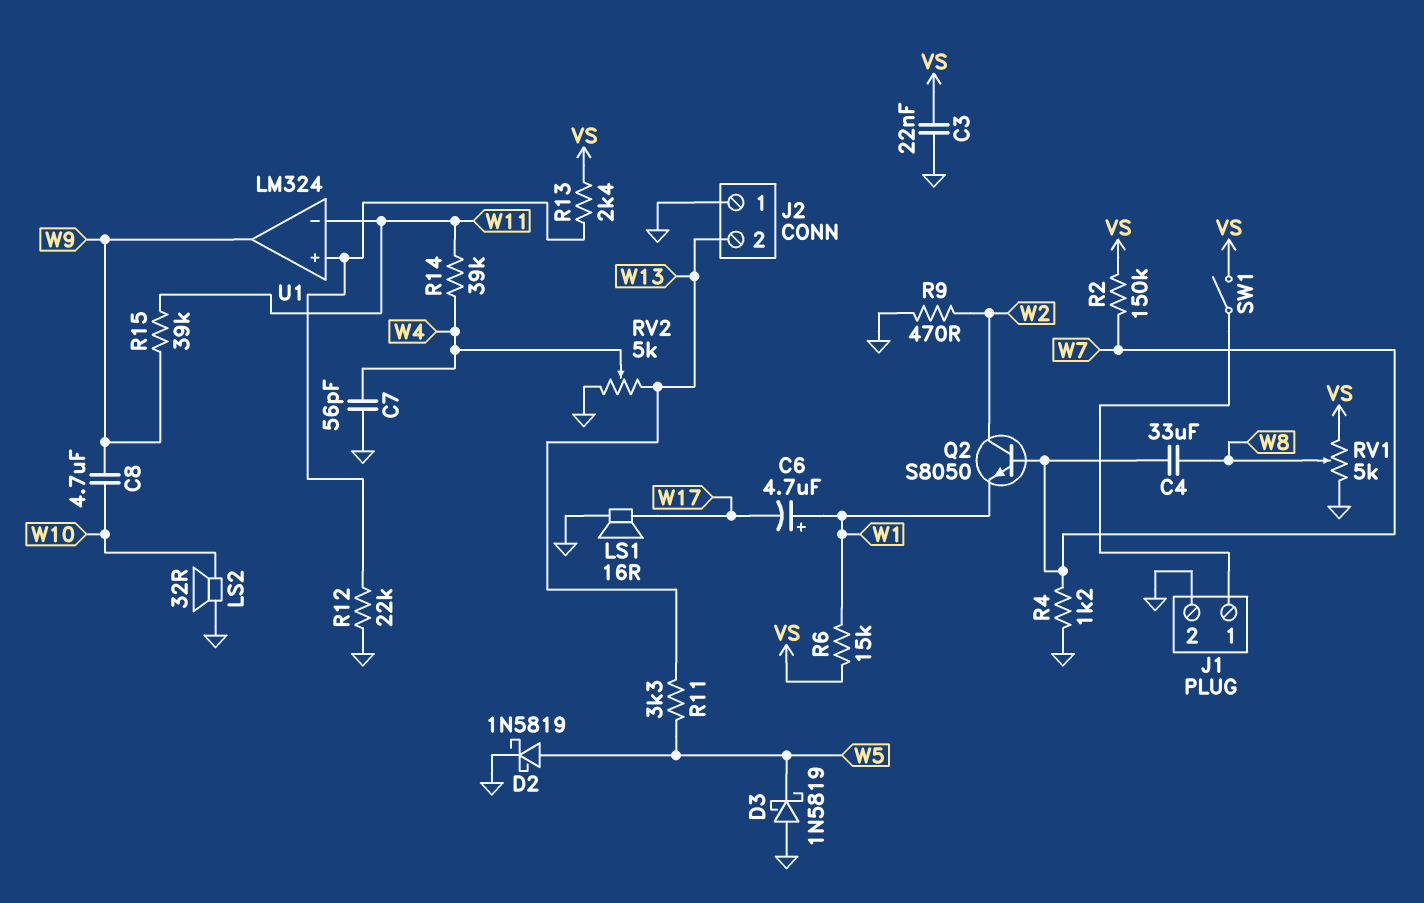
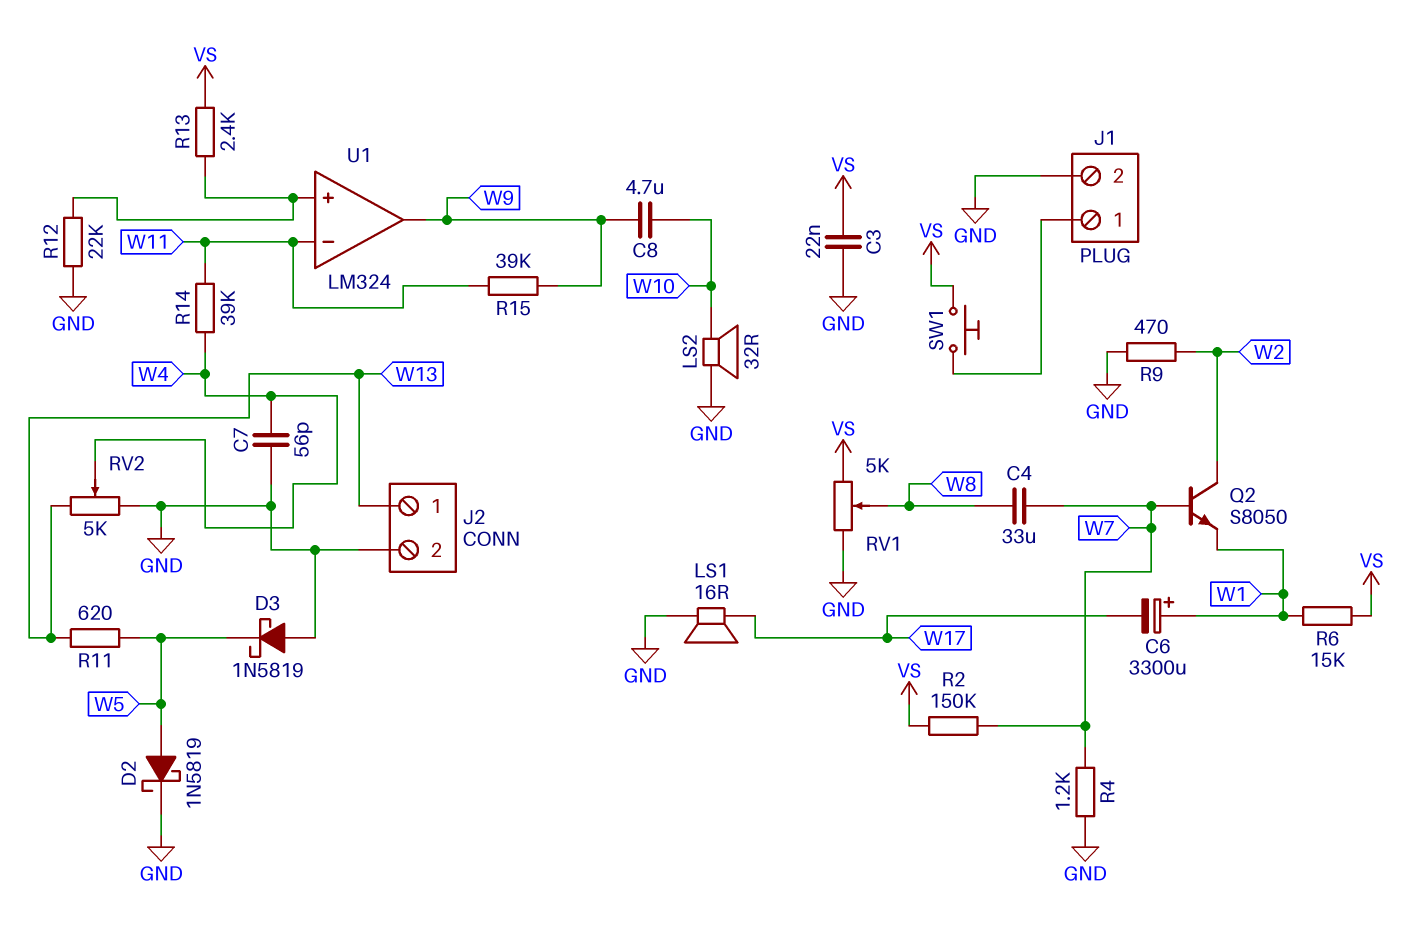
C6: 4.7uF (plus W1, minus W17) -> 3300uF (plus W1, minus W17)
J2 pin 1: GND -> W13
J2 pin 2: W13 -> GND
R11: 3.3k (W5, W13) -> 620 (W5, W13)
SW1: switch (J1/1, VS) -> button (J1/1, VS)

